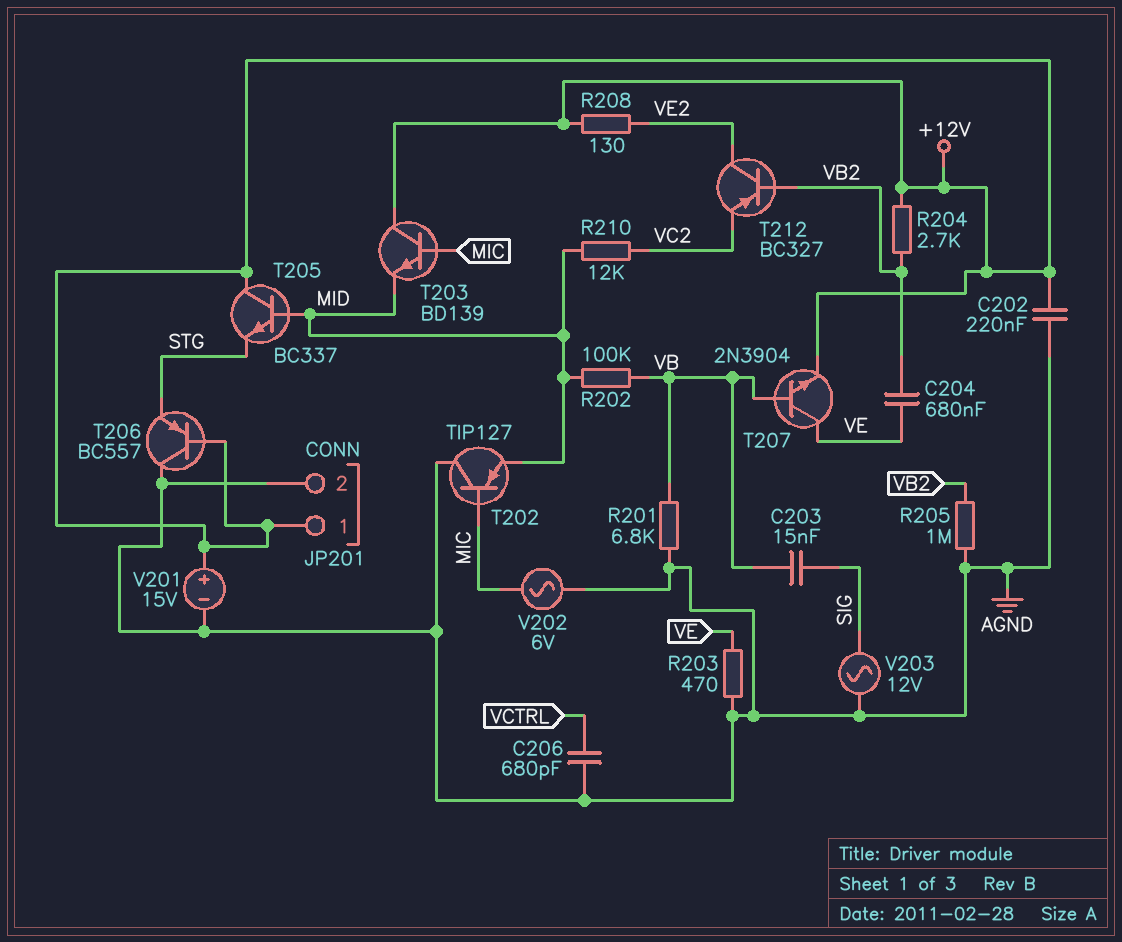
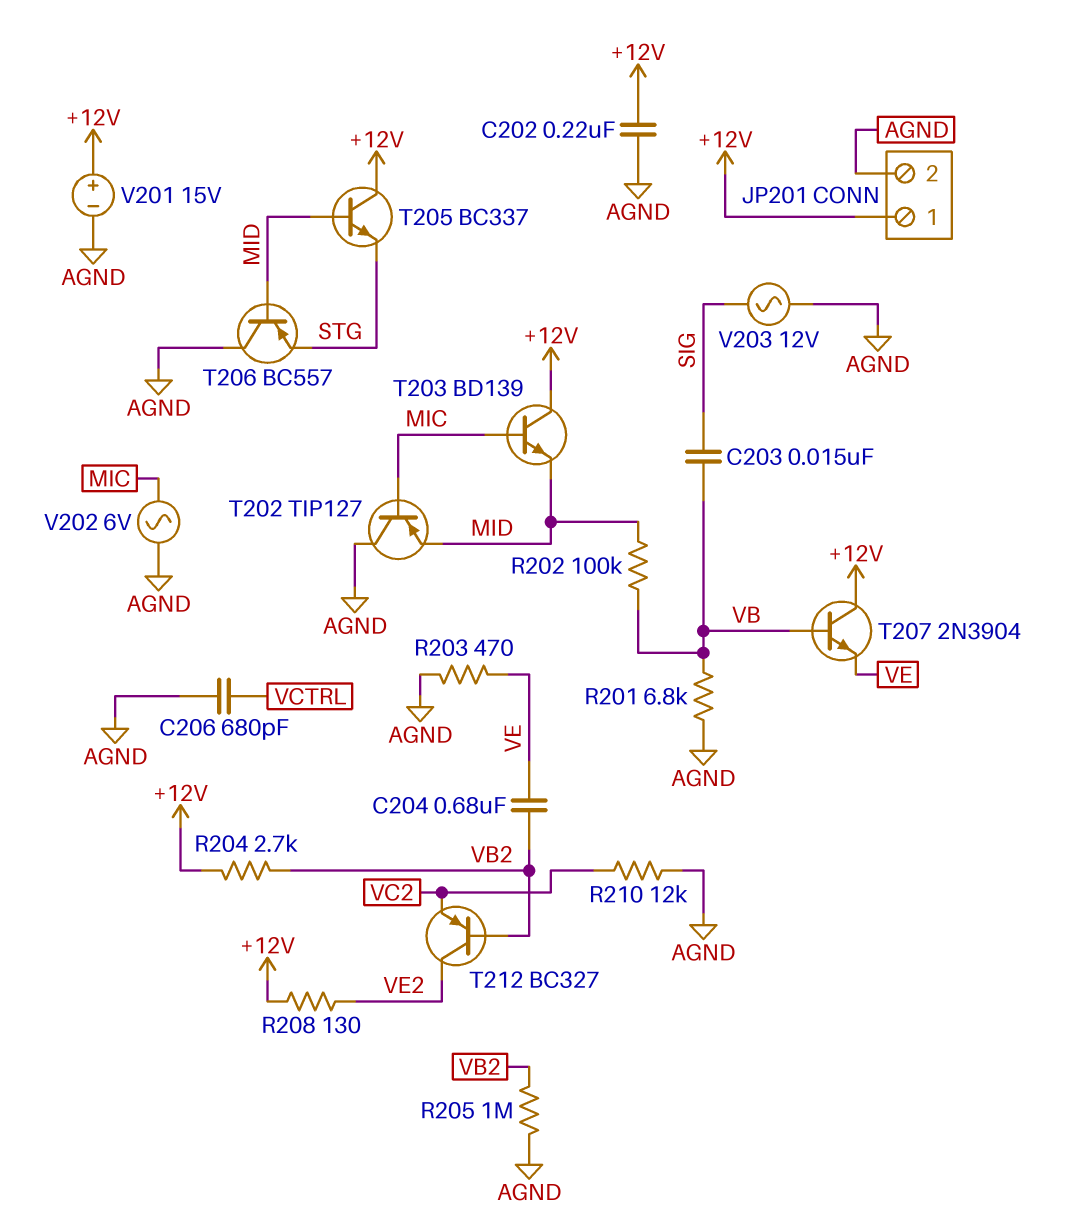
R210: 12k (MID, VC2) -> 12k (AGND, VC2)
T206: PNP BC557 (B +12V, C AGND, E STG) -> PNP BC557 (B MID, C AGND, E STG)
T207: NPN 2N3904 (B VB, C VE, E +12V) -> NPN 2N3904 (B VB, C +12V, E VE)

